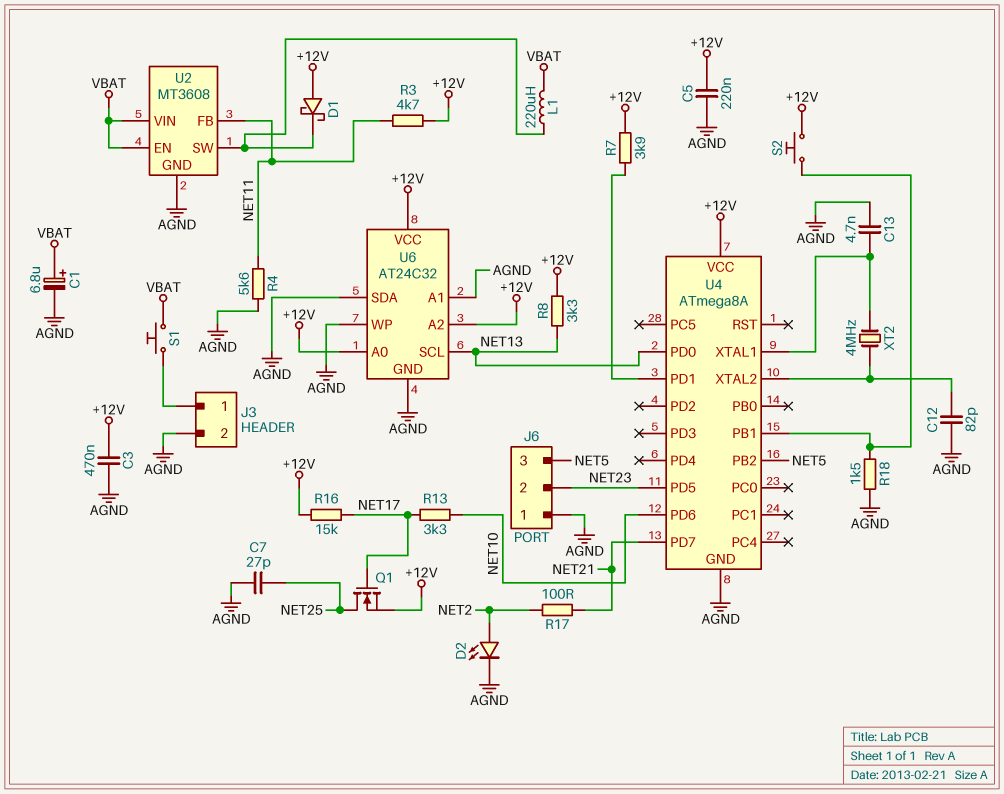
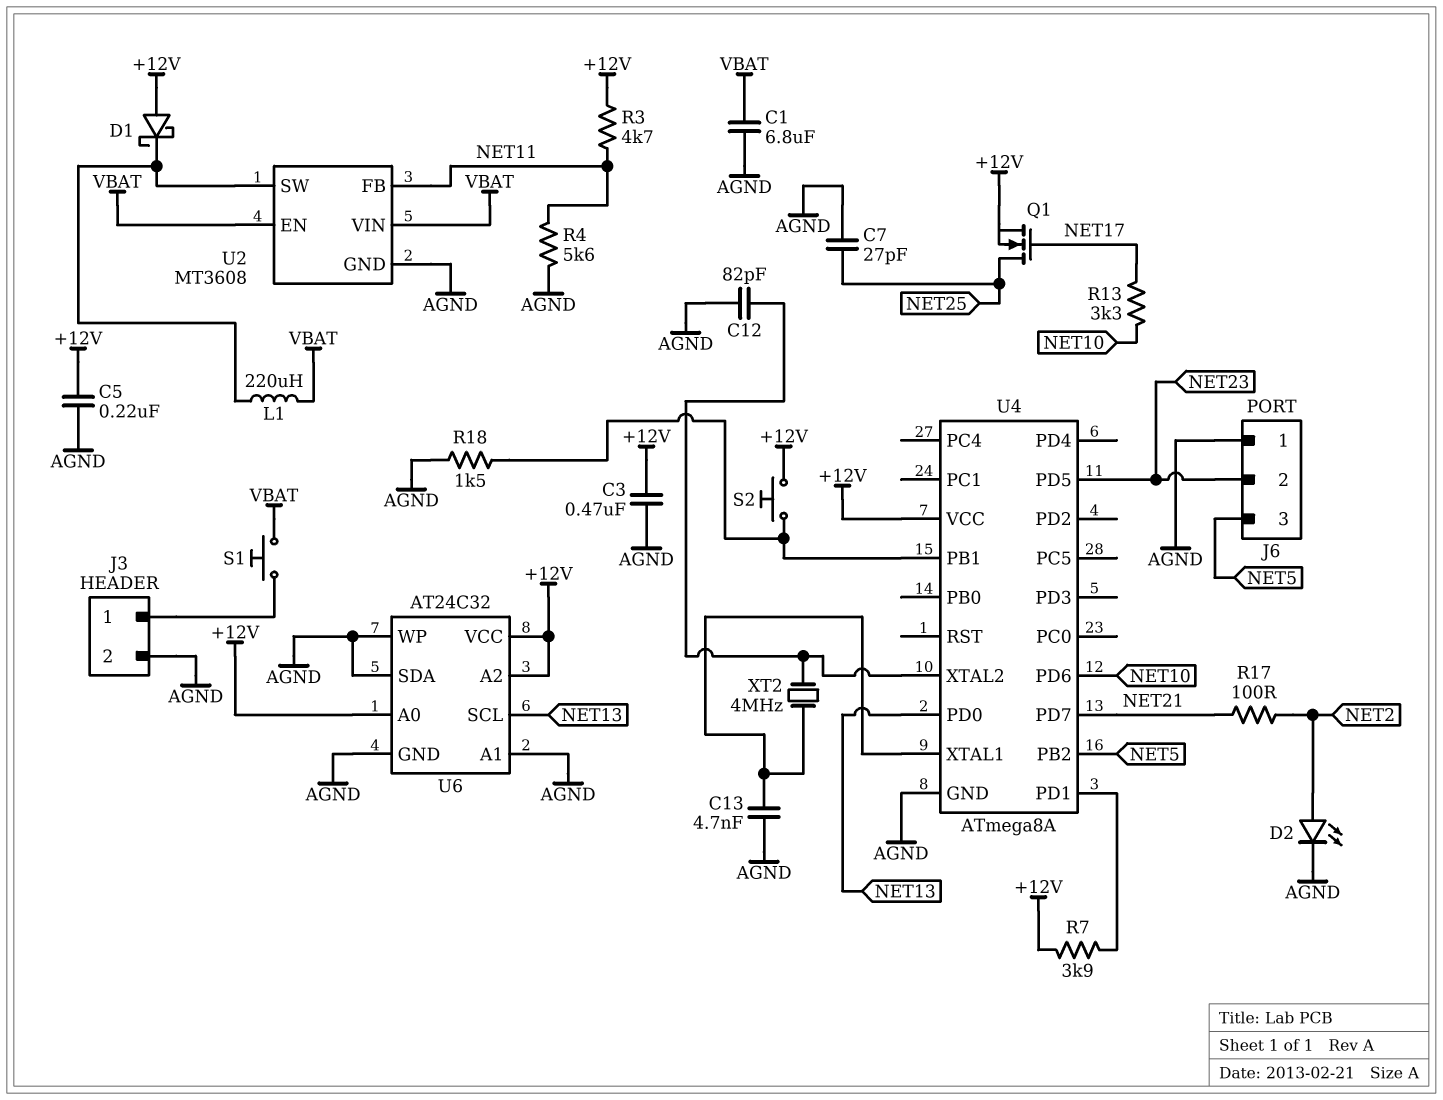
C1: 6.8uF (plus VBAT, minus AGND) -> 6.8uF (AGND, VBAT)
R8: 3.3k (+12V, NET13) -> none
R16: 15k (+12V, NET17) -> none

